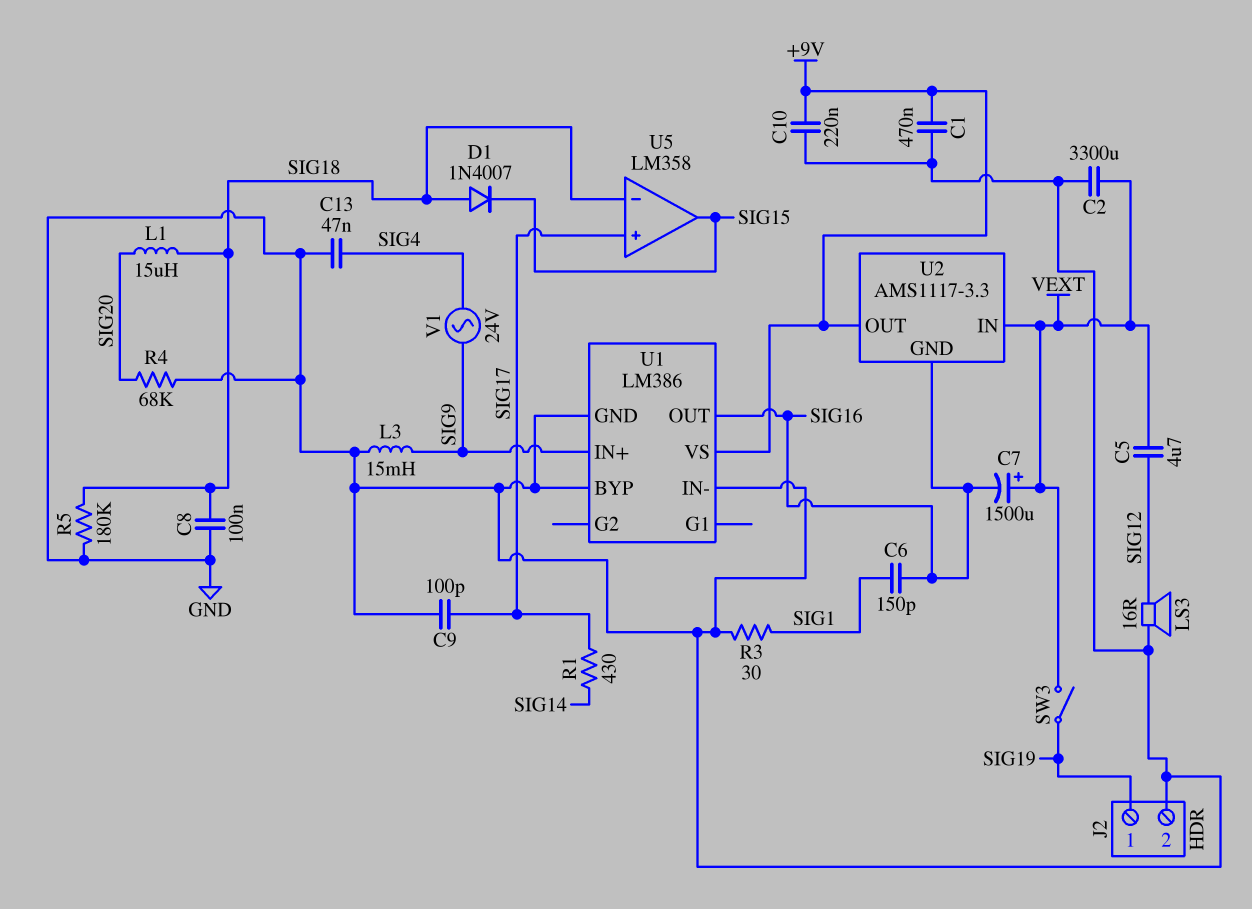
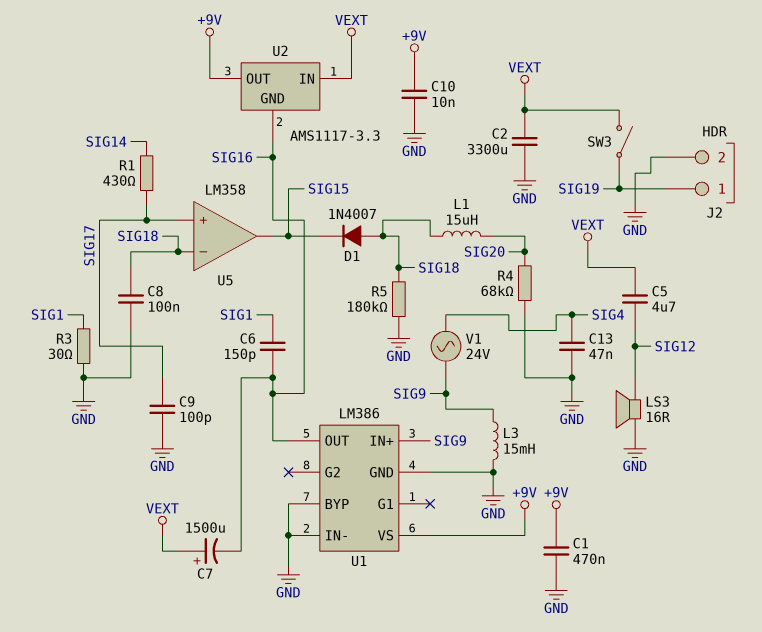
C10: 220nF (+9V, GND) -> 10nF (+9V, GND)

